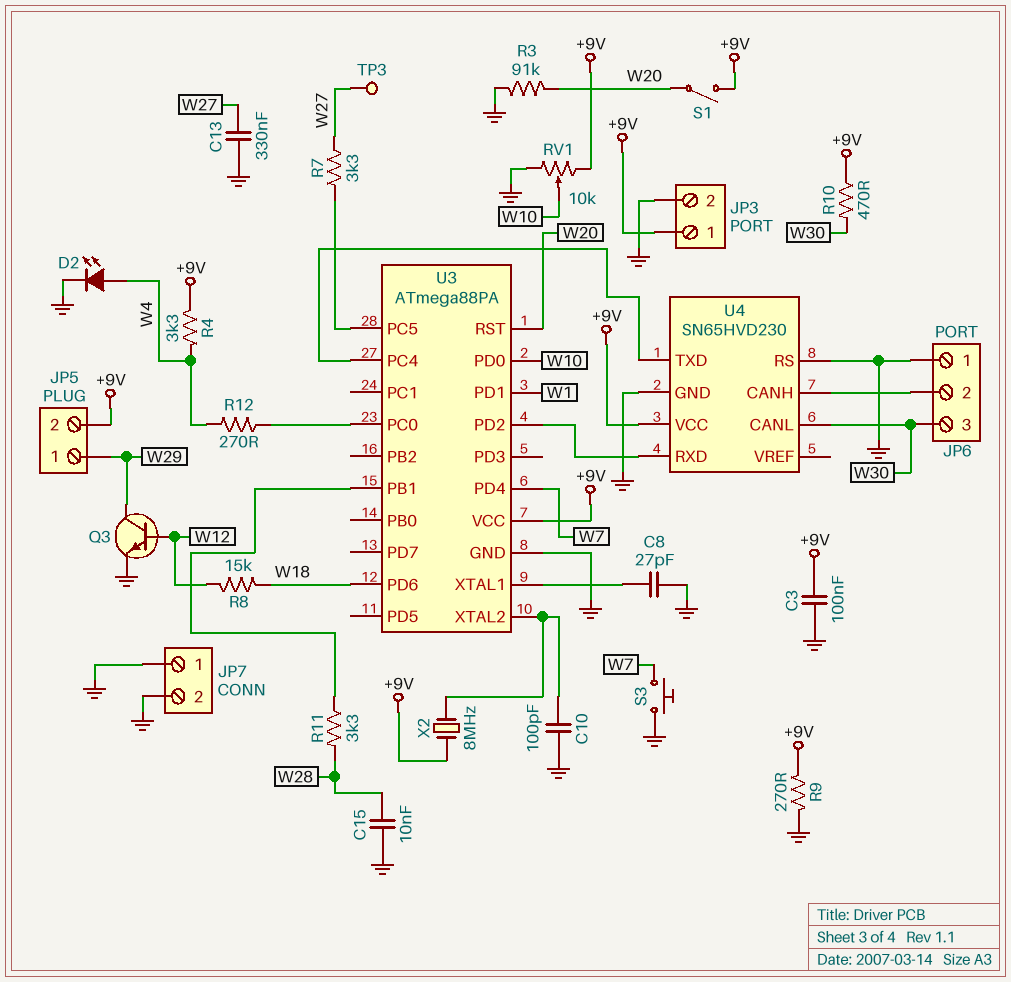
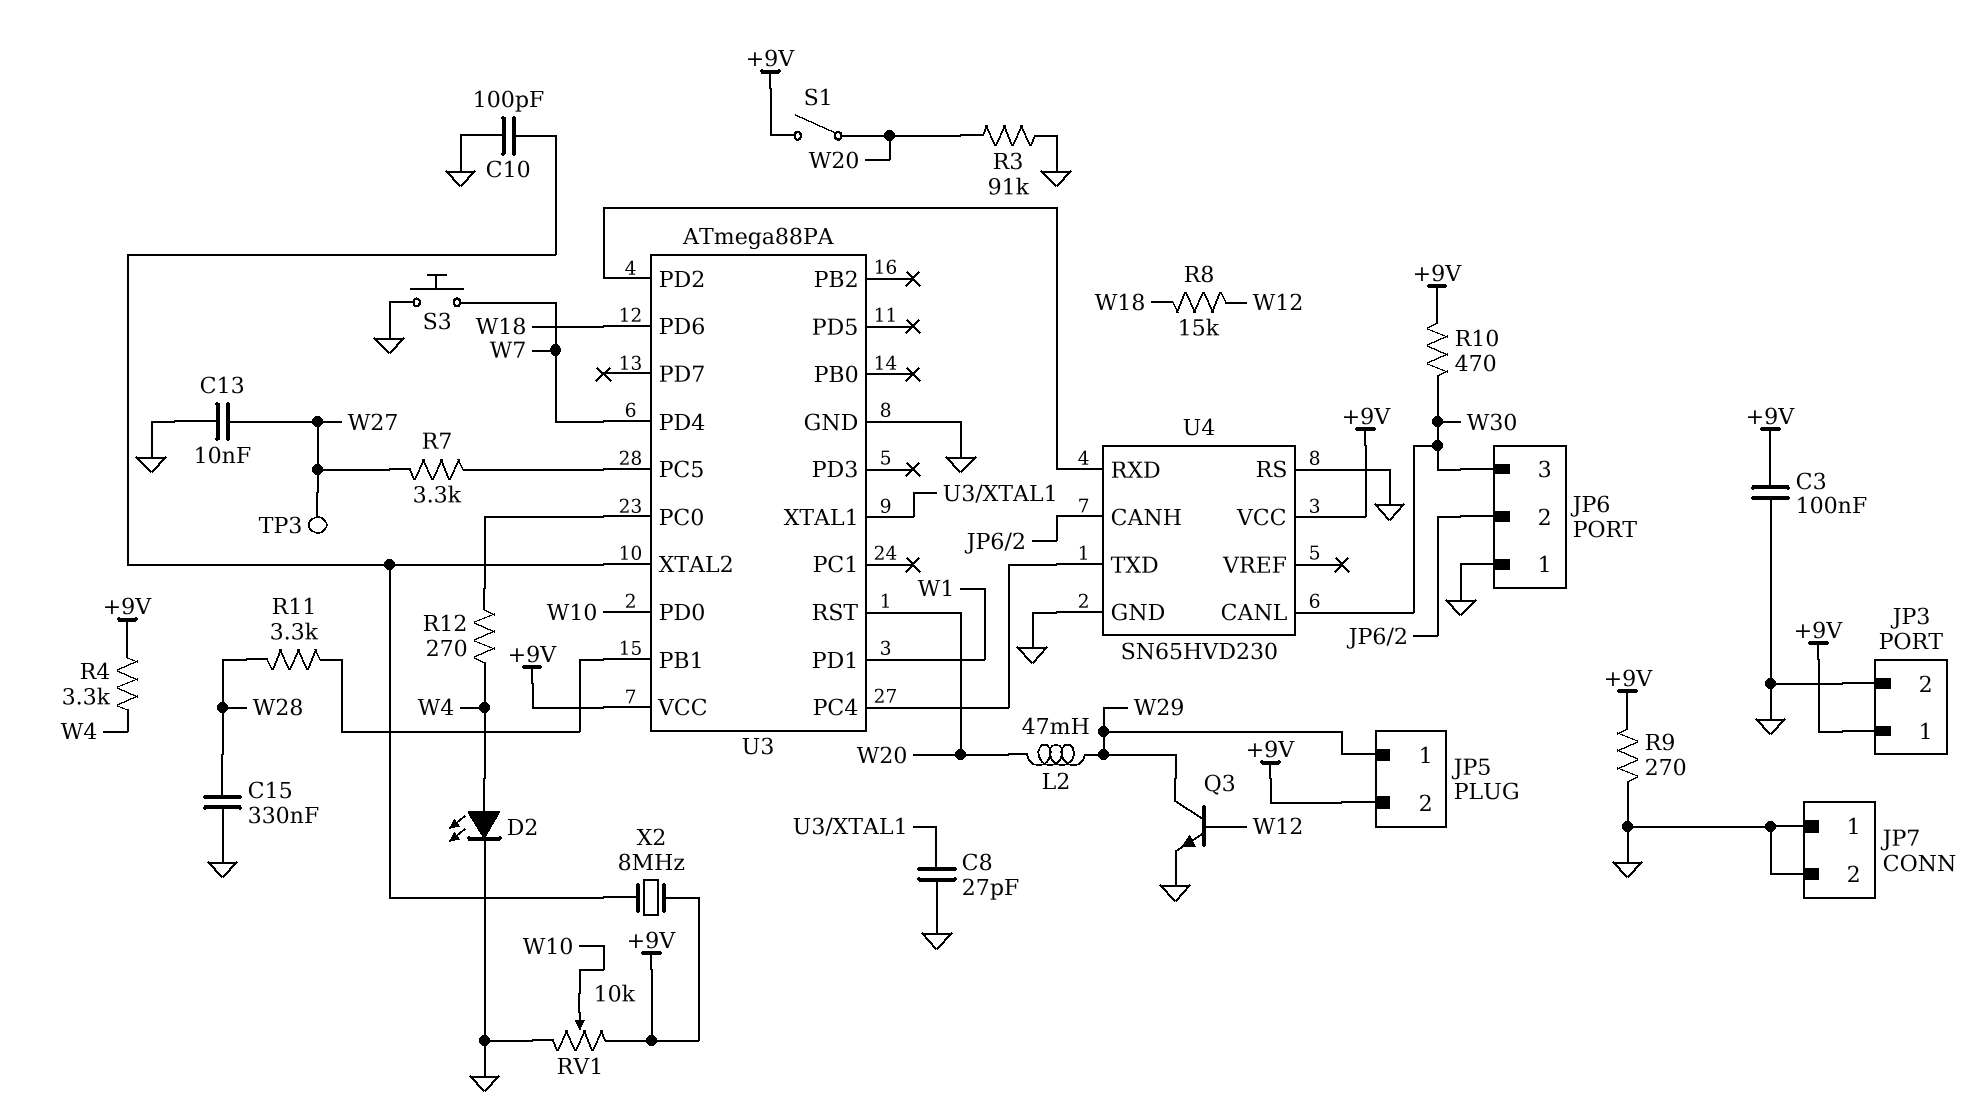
C13: 330nF (GND, W27) -> 10nF (GND, W27)
C15: 10nF (GND, W28) -> 330nF (GND, W28)
L2: none -> 47mH (W20, W29)

